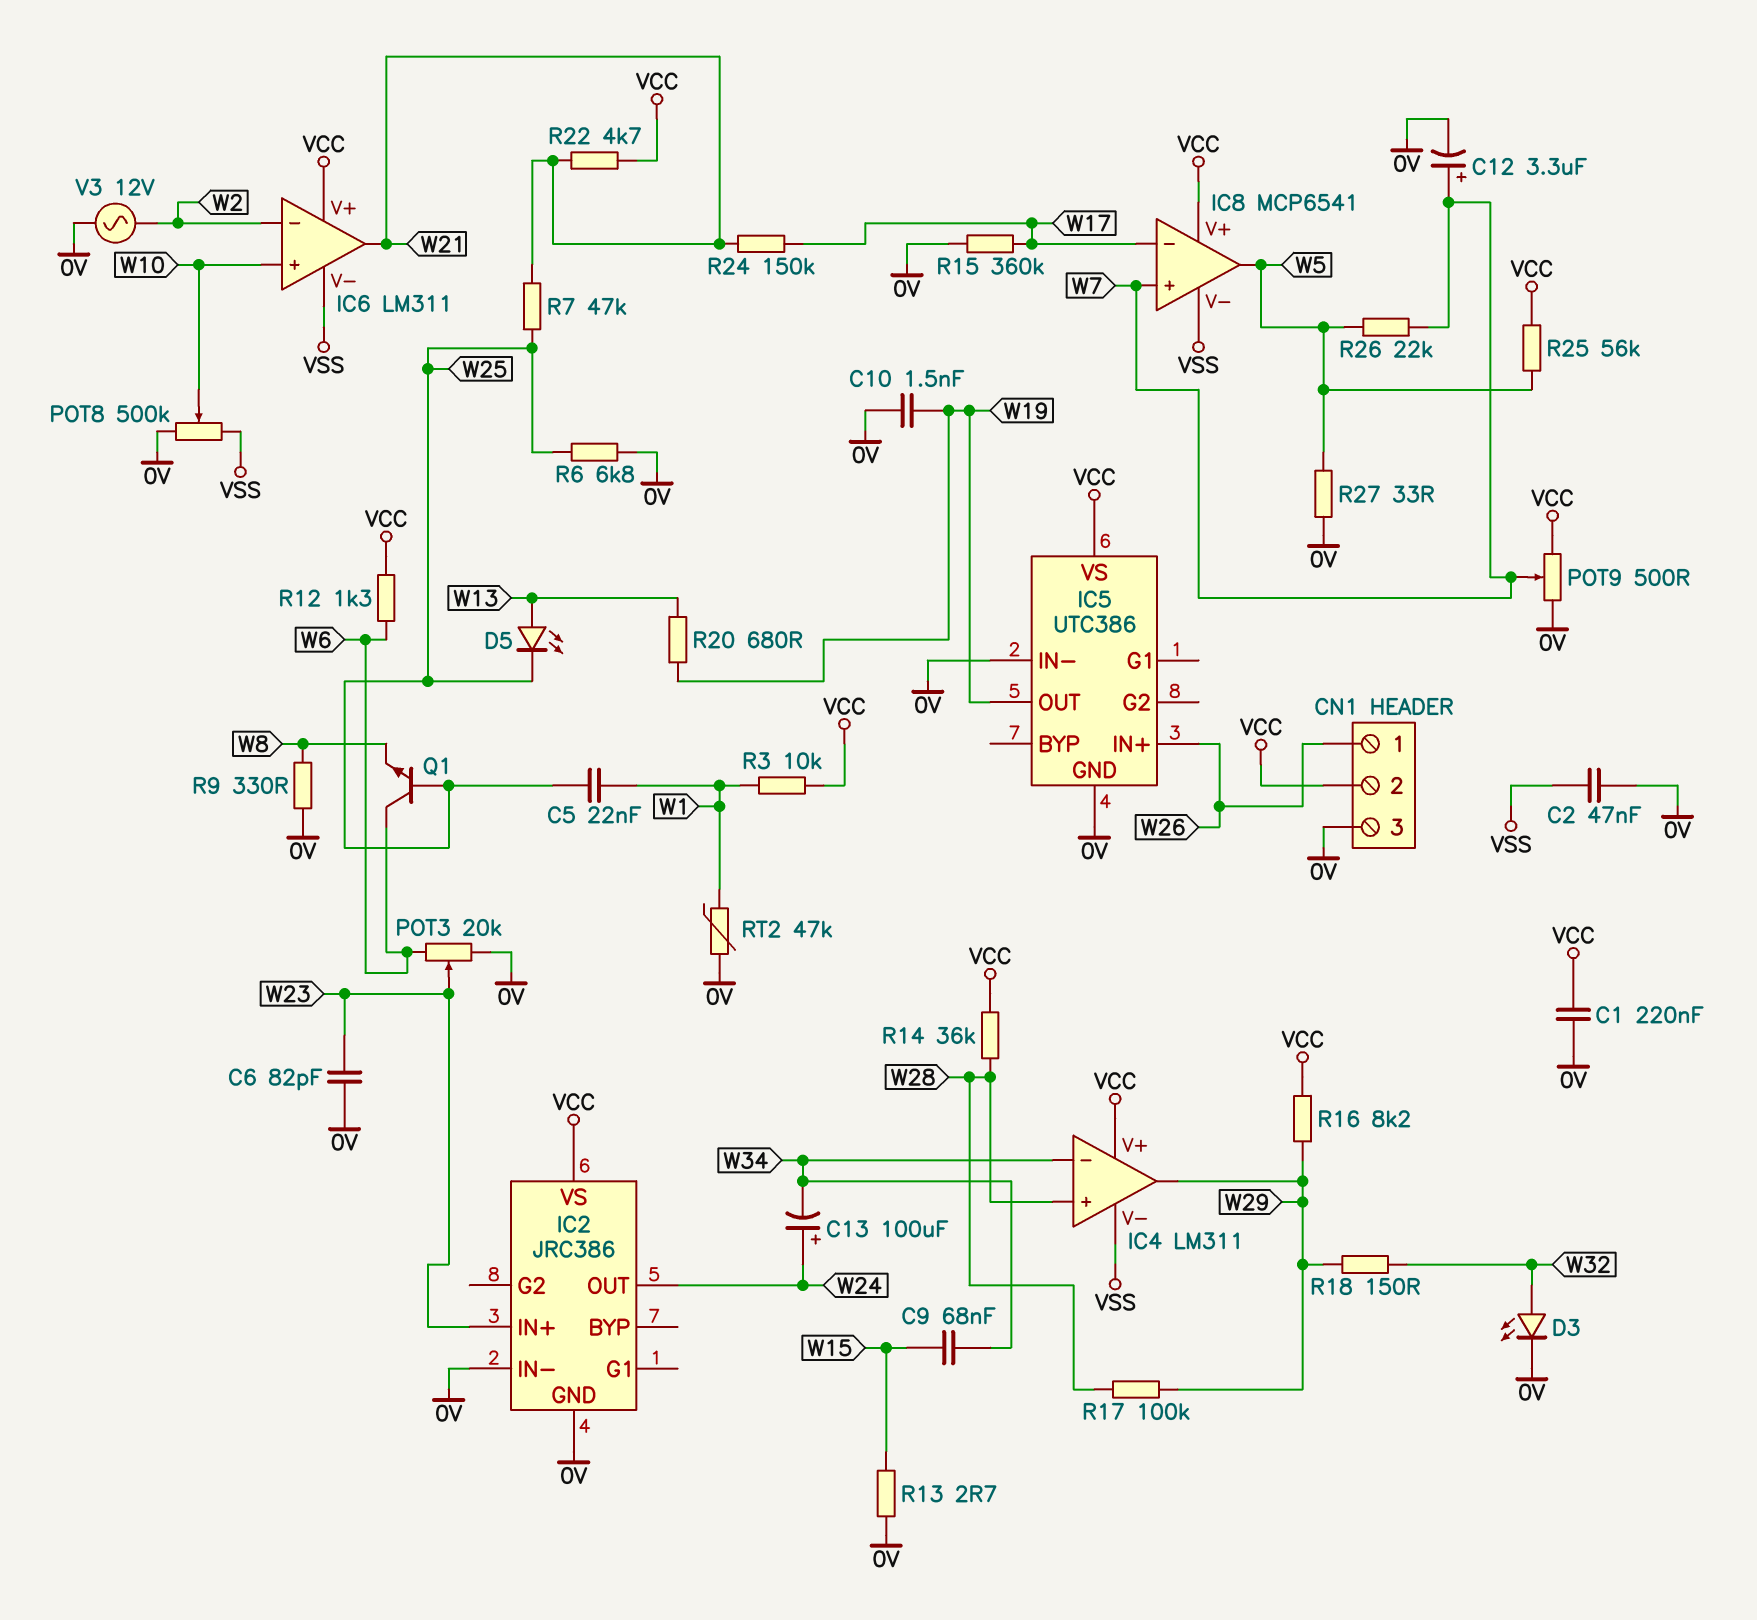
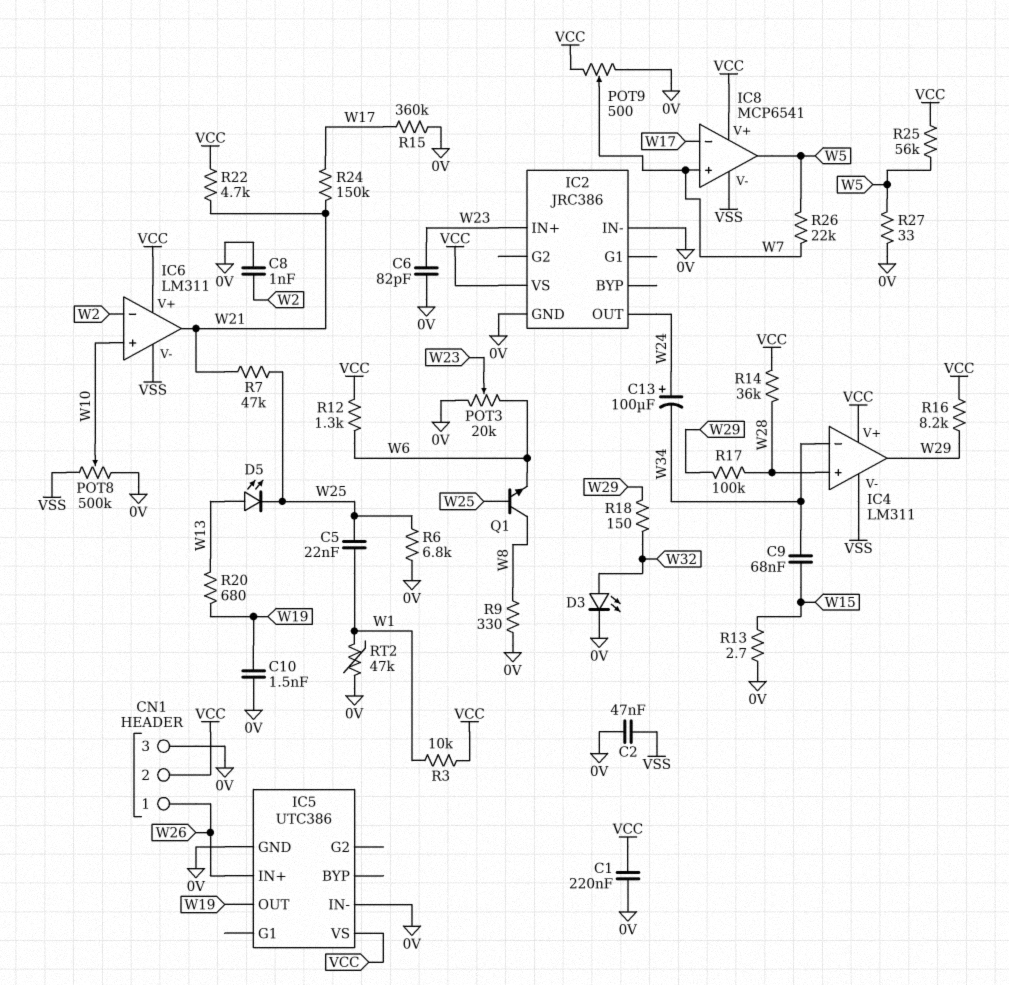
C8: none -> 1nF (0V, W2)
C12: 3.3uF (plus W7, minus 0V) -> none
Q1: NPN (B W25, C W6, E W8) -> NPN (B W25, C W8, E W6)
V3: AC 12V (0V, W2) -> none

